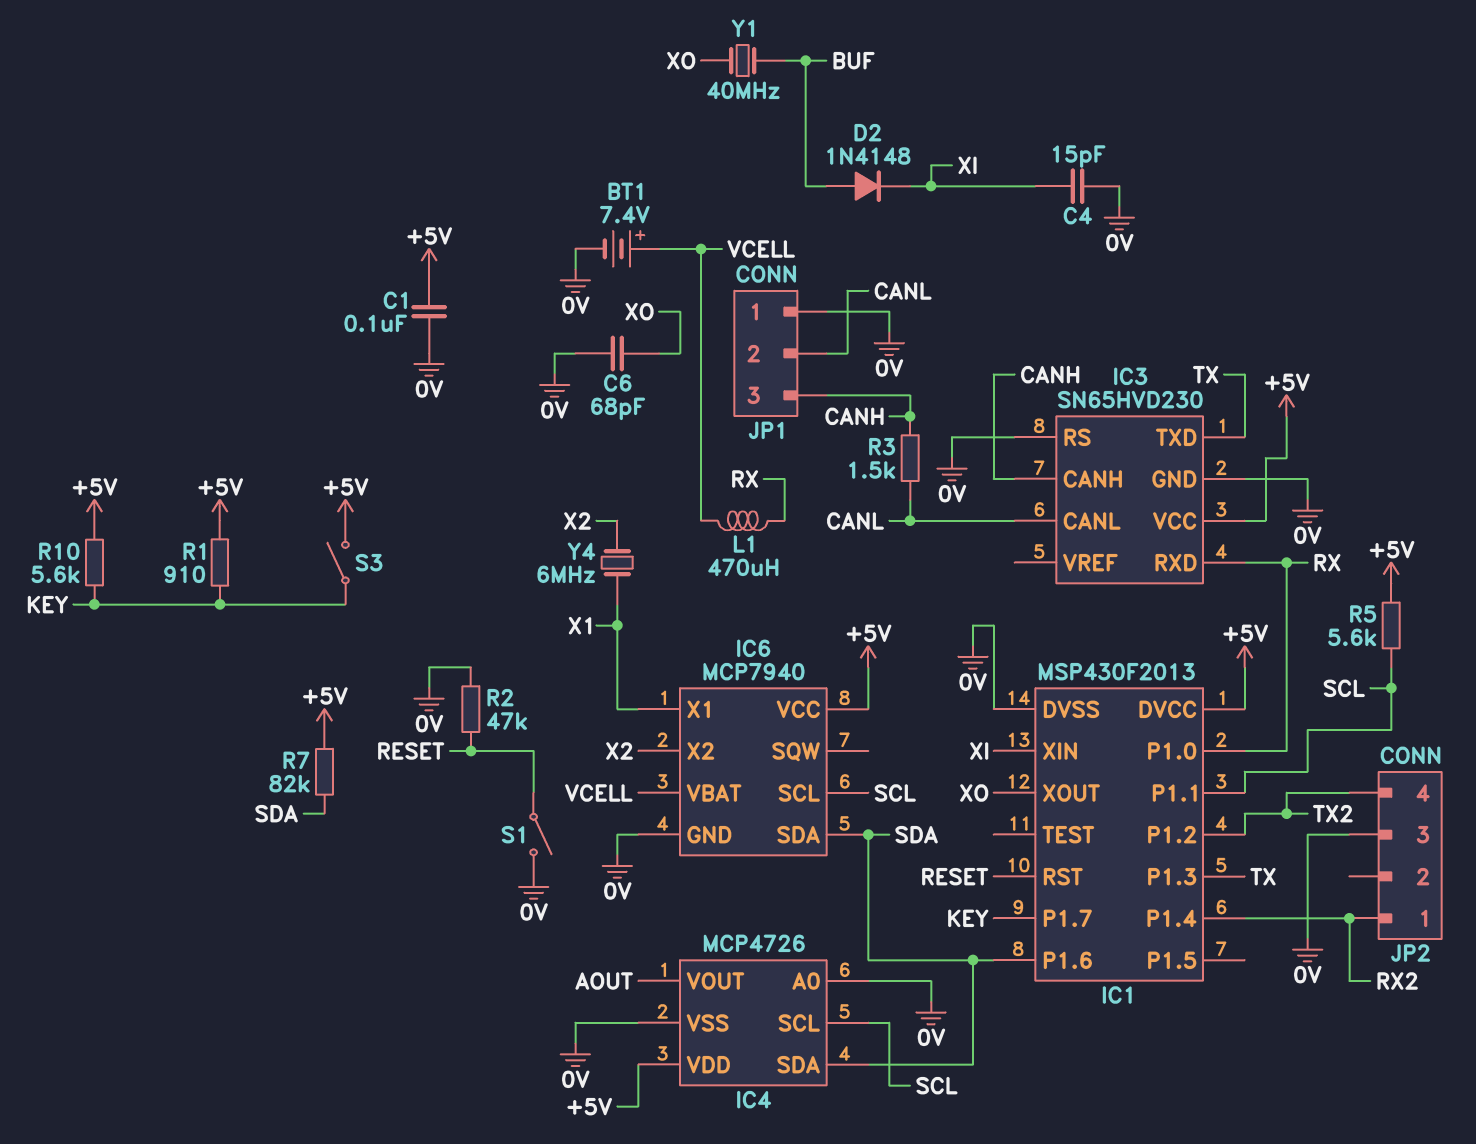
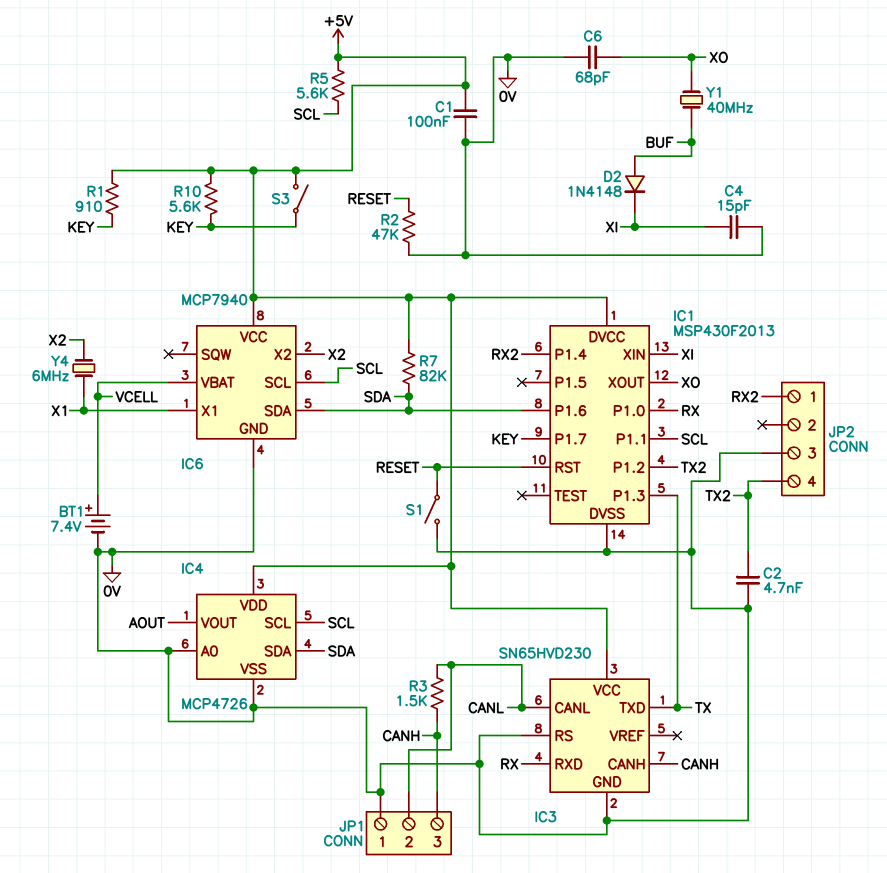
C2: none -> 4.7nF (0V, TX2)
L1: 470uH (RX, VCELL) -> none

